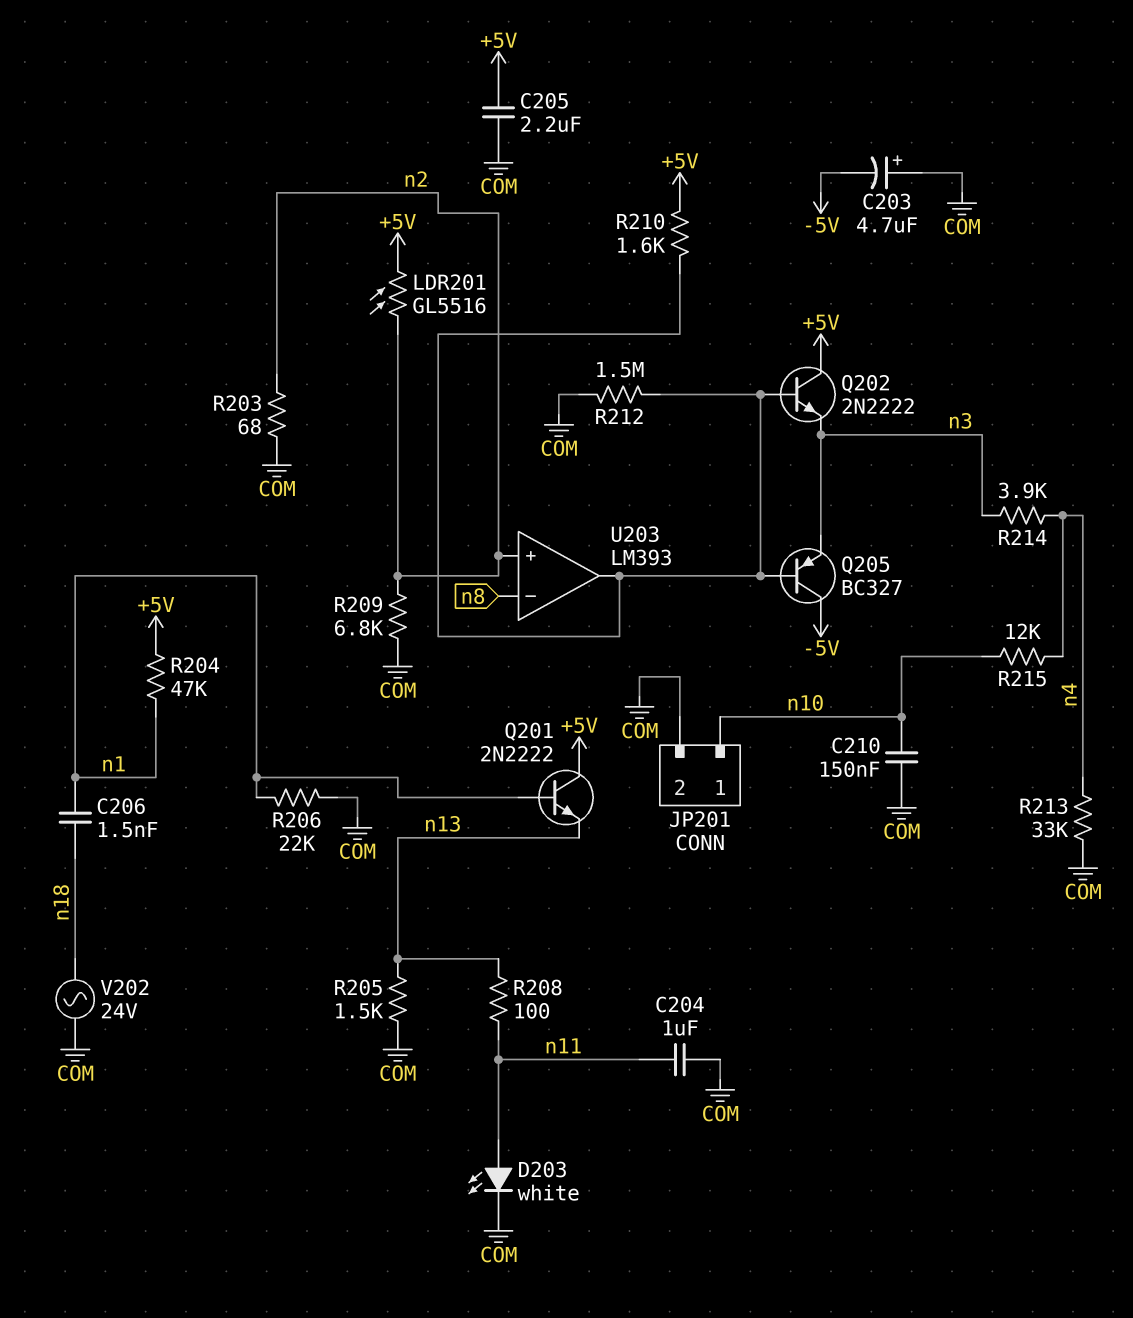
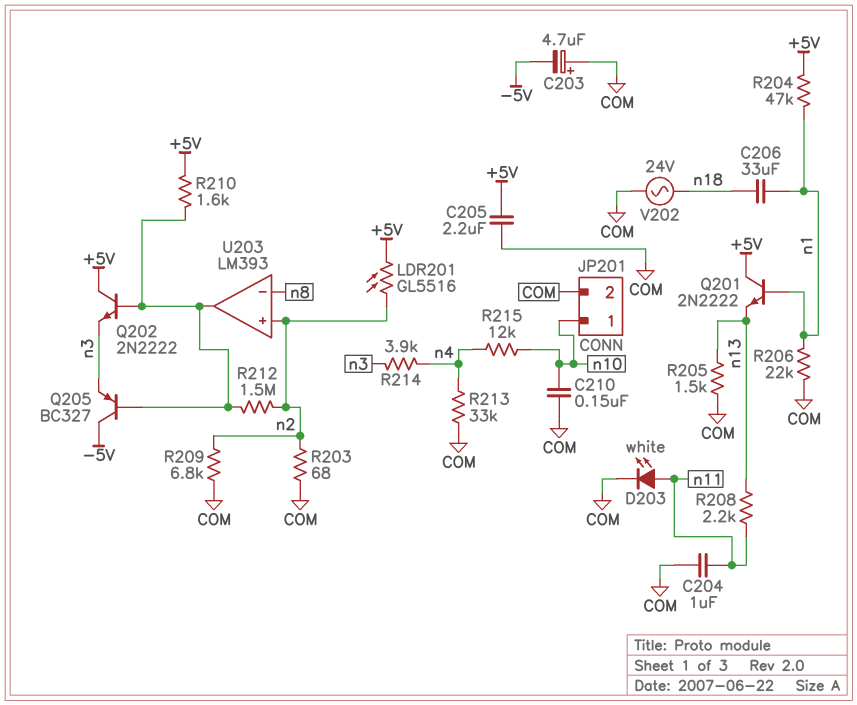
C206: 1.5nF (n1, n18) -> 33uF (n1, n18)
R208: 100 (n11, n13) -> 2.2k (n11, n13)
R212: 1.5M (COM, U203/out) -> 1.5M (U203/out, n2)

